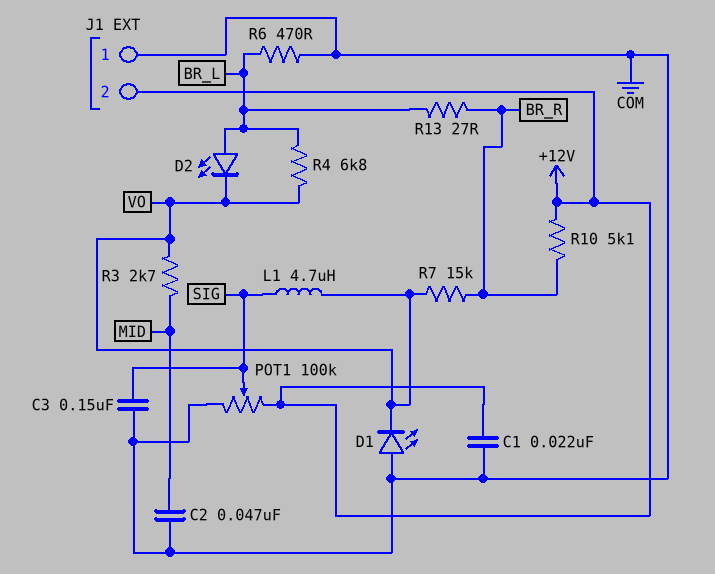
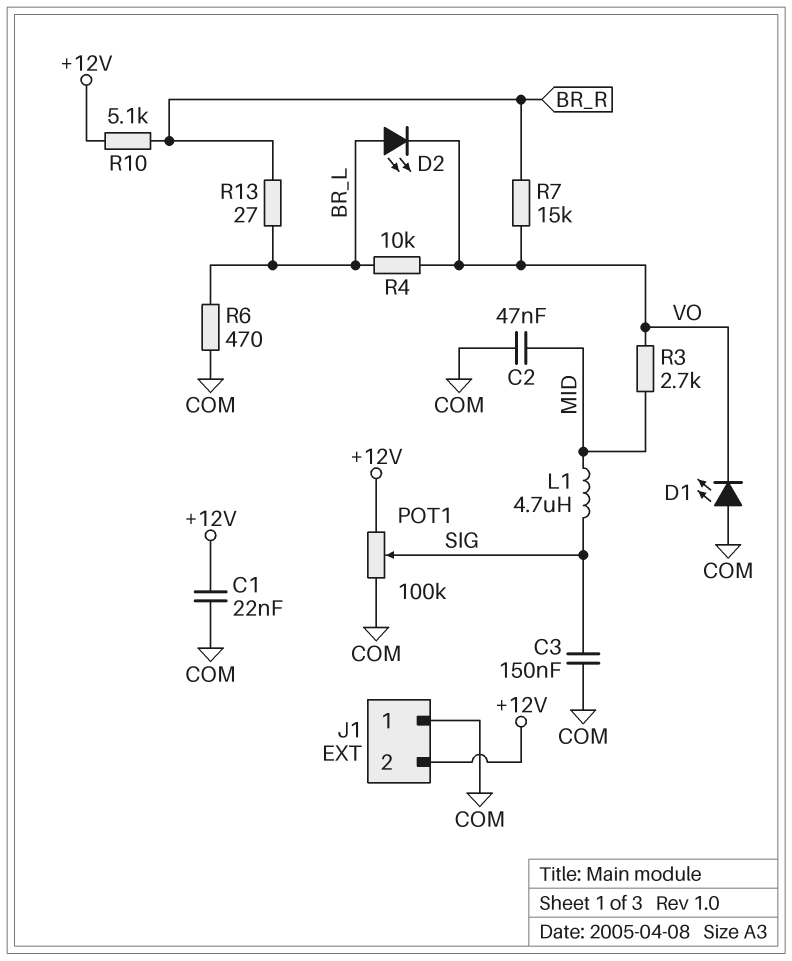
L1: 4.7uH (SIG, VO) -> 4.7uH (MID, SIG)
R4: 6.8k (BR_L, VO) -> 10k (BR_L, VO)

